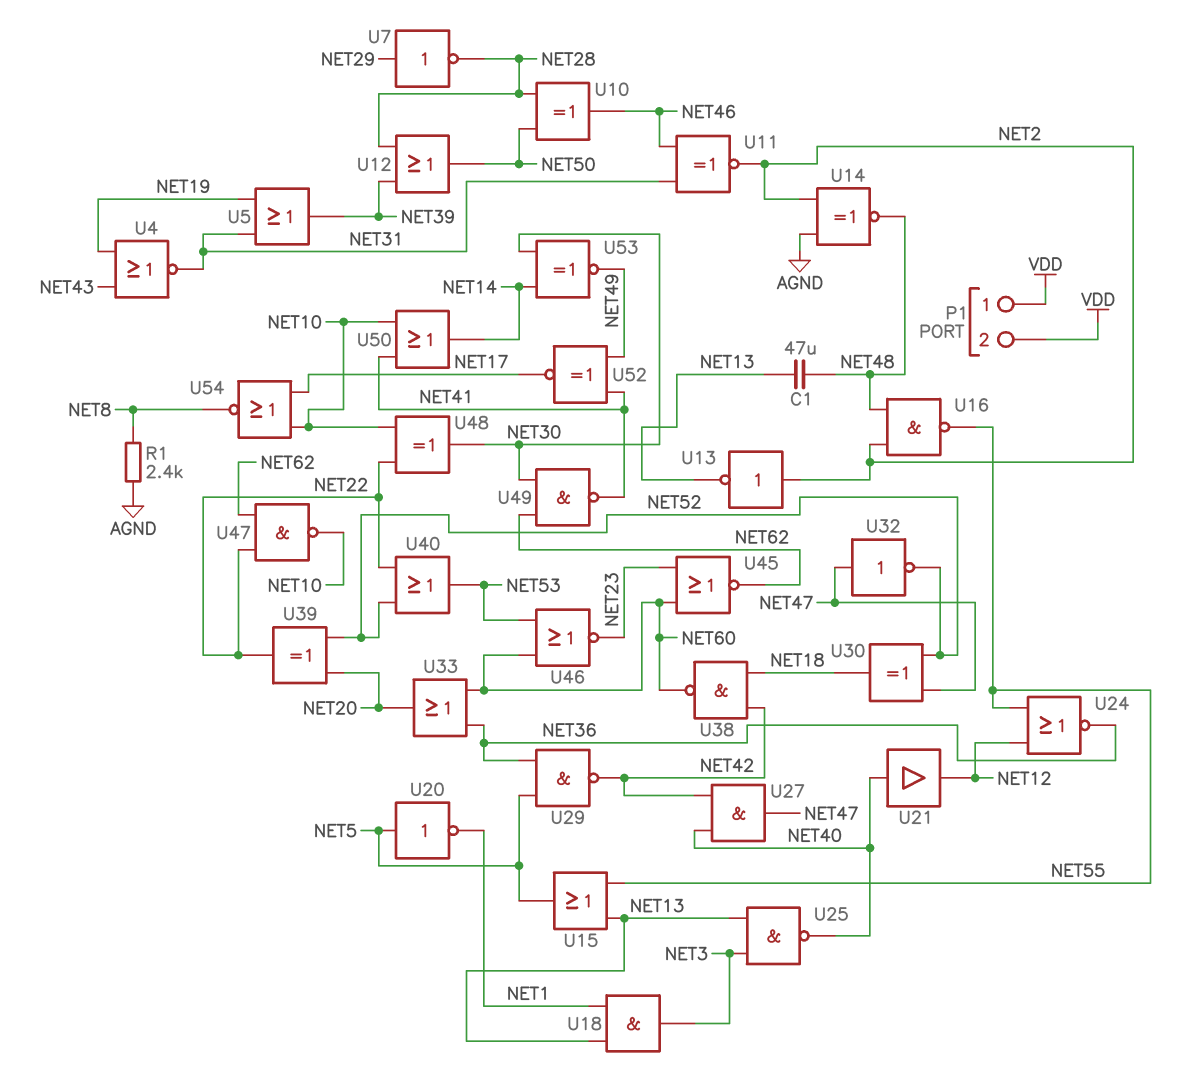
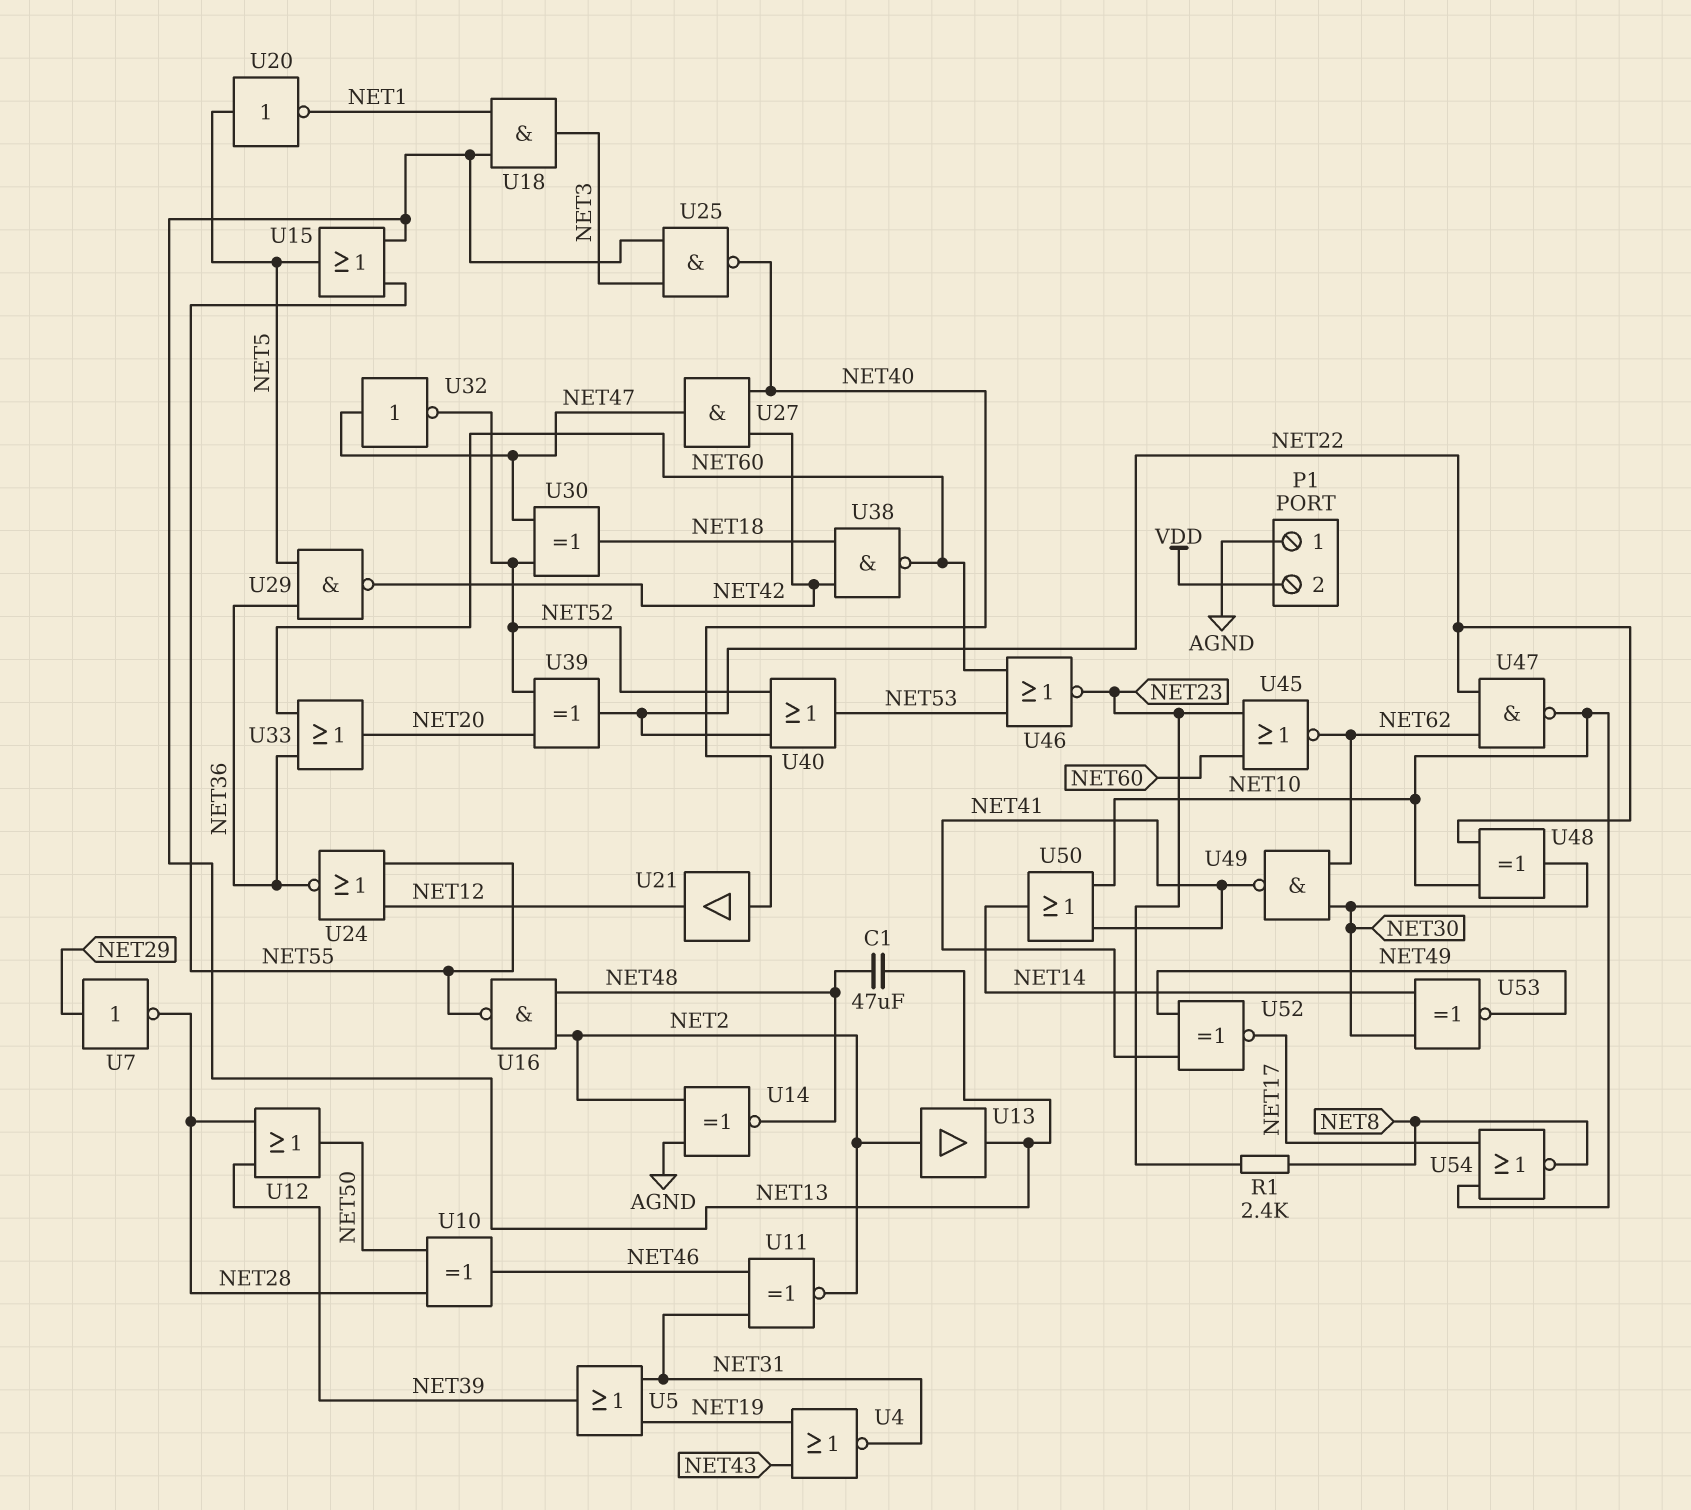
P1 pin 1: VDD -> AGND
R1: 2.4k (AGND, NET8) -> 2.4k (NET8, NET23)
U13: NOT (in NET2, out NET13) -> buffer (in NET2, out NET13)

